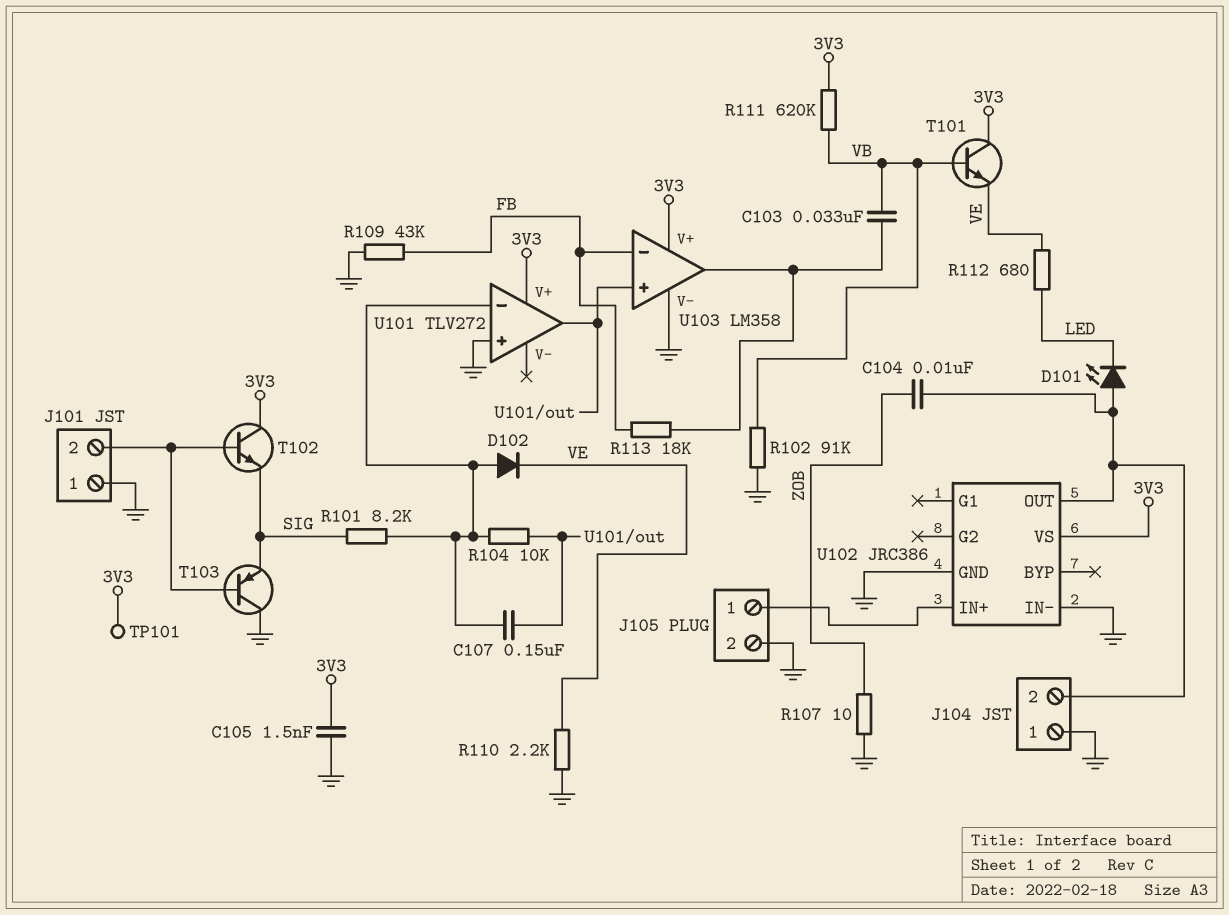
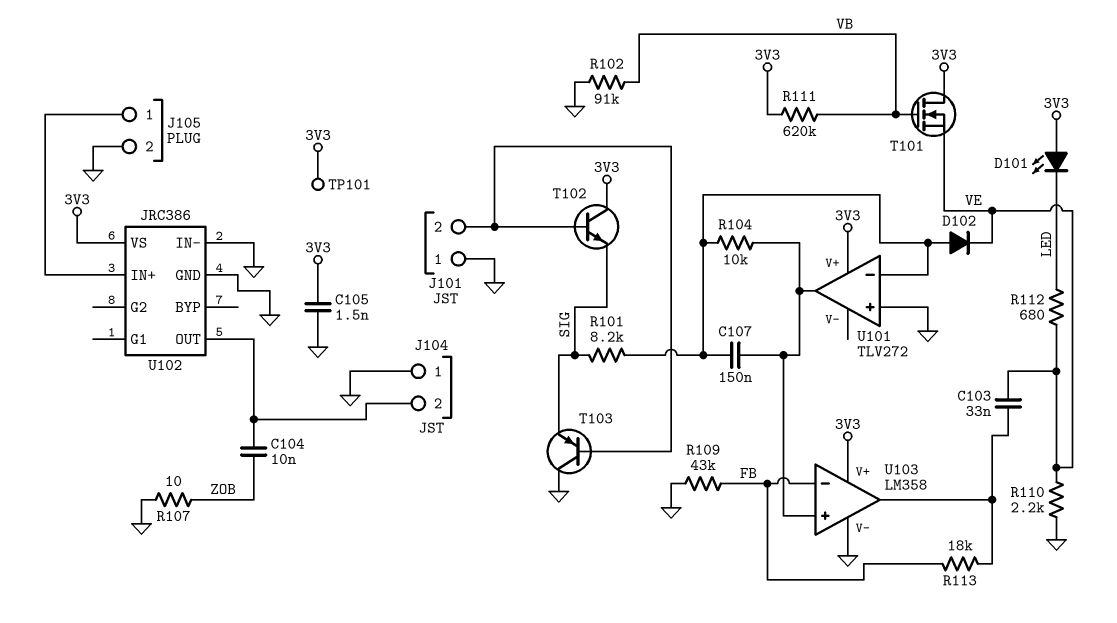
C103: 33nF (U103/out, VB) -> 33nF (U103/out, VE)
D101: LED (A J104/2, K LED) -> LED (A 3V3, K LED)
T101: NPN (B VB, C 3V3, E VE) -> NMOS (G VB, D 3V3, S VE)

